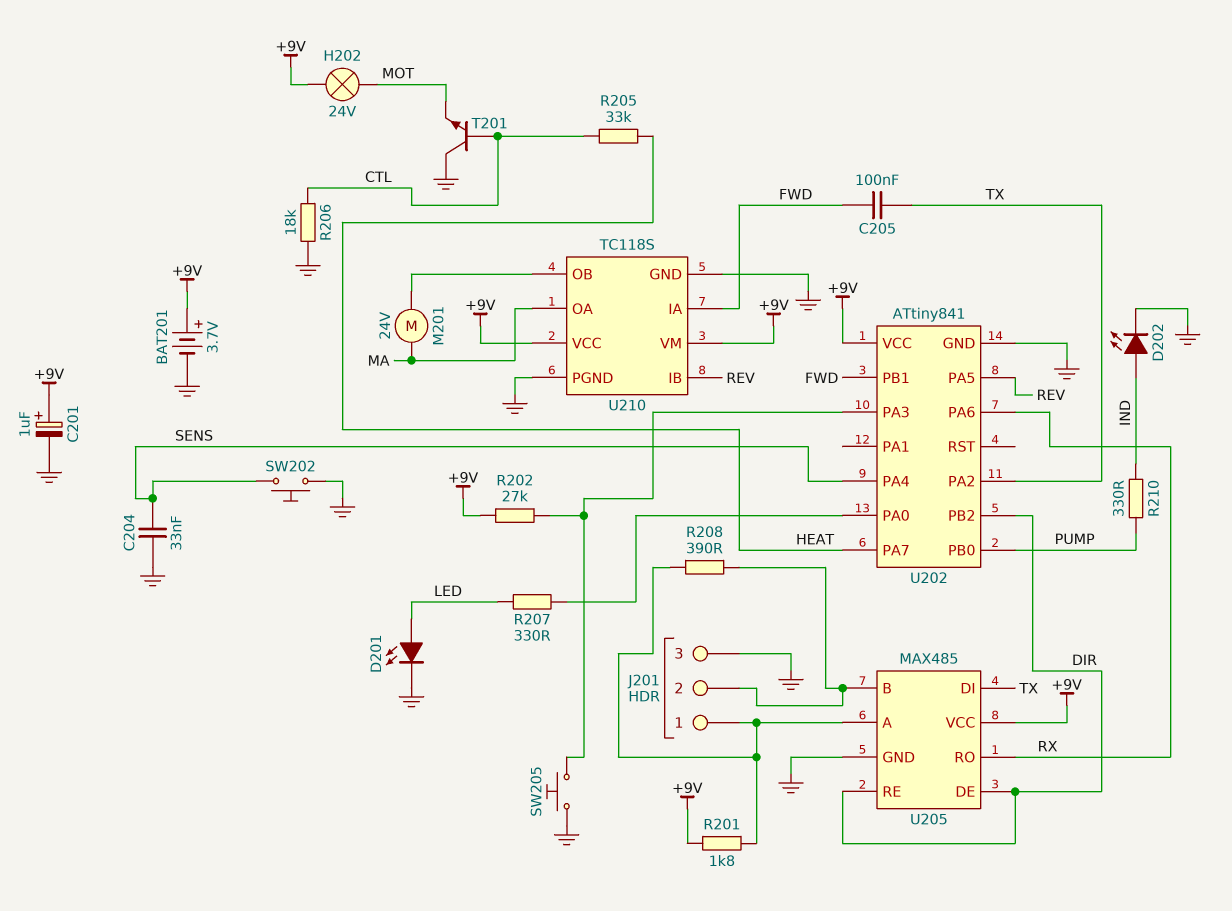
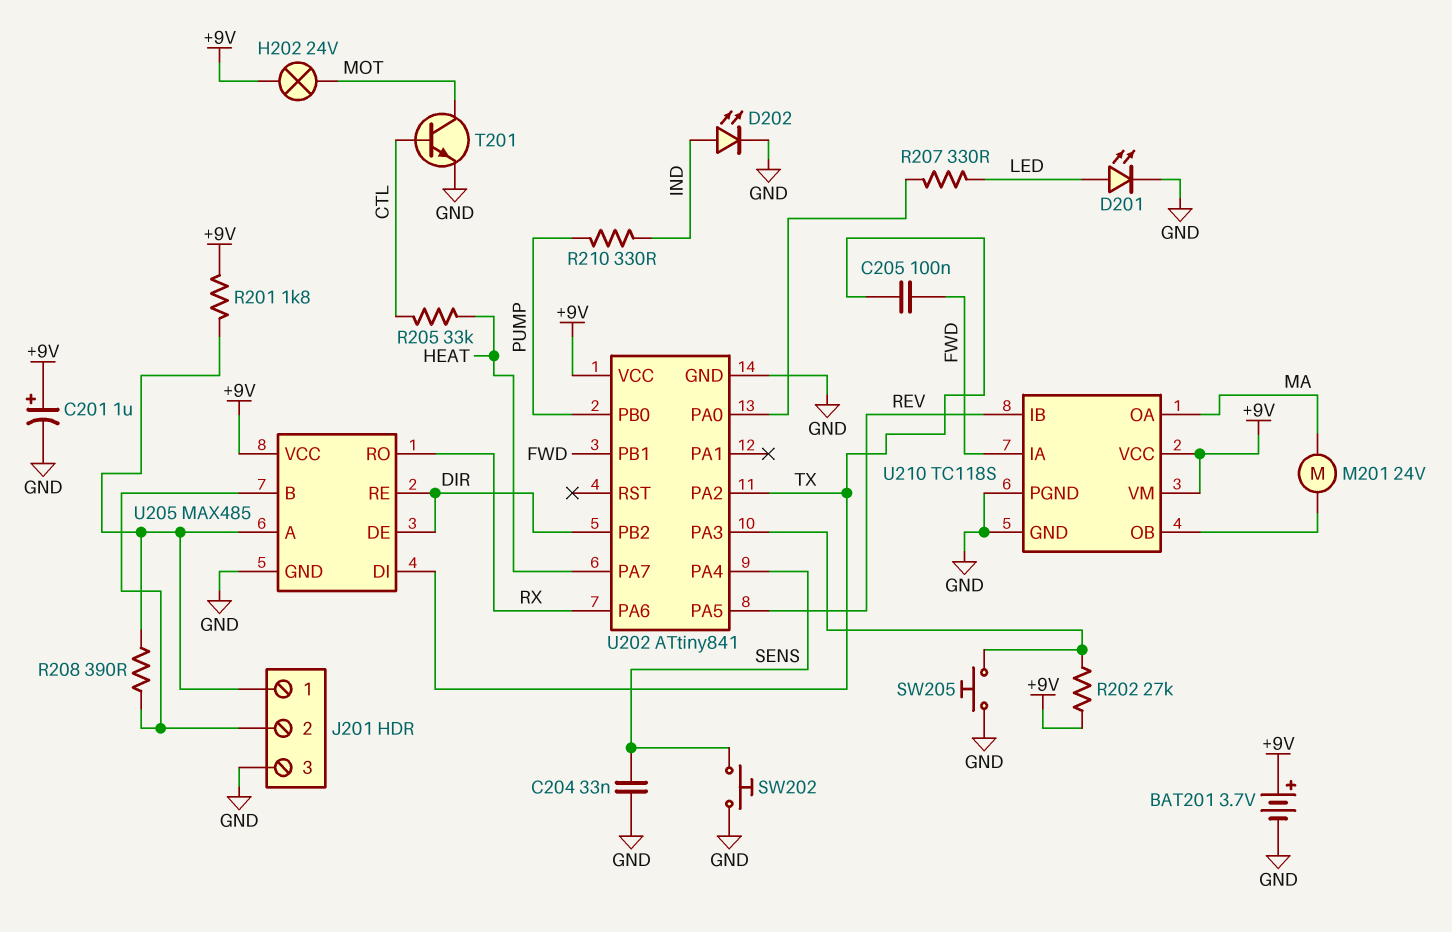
R206: 18k (CTL, GND) -> none
T201: NPN (B CTL, C GND, E MOT) -> NPN (B CTL, C MOT, E GND)

